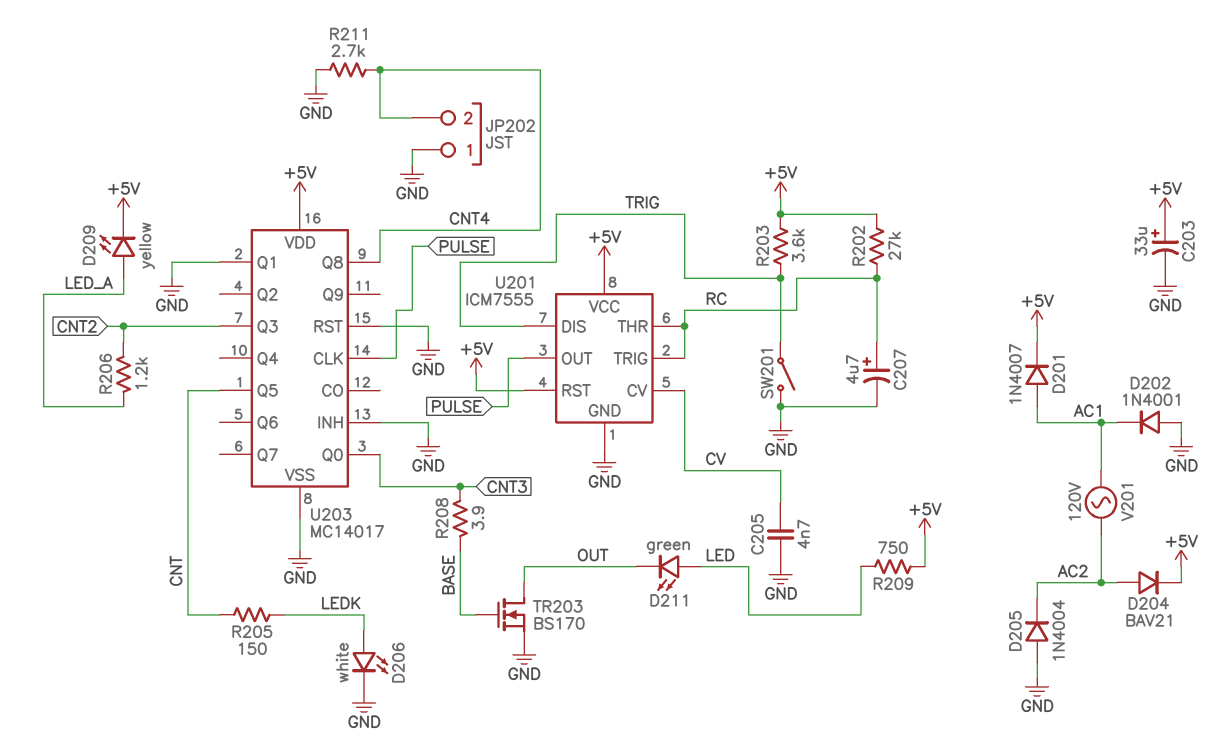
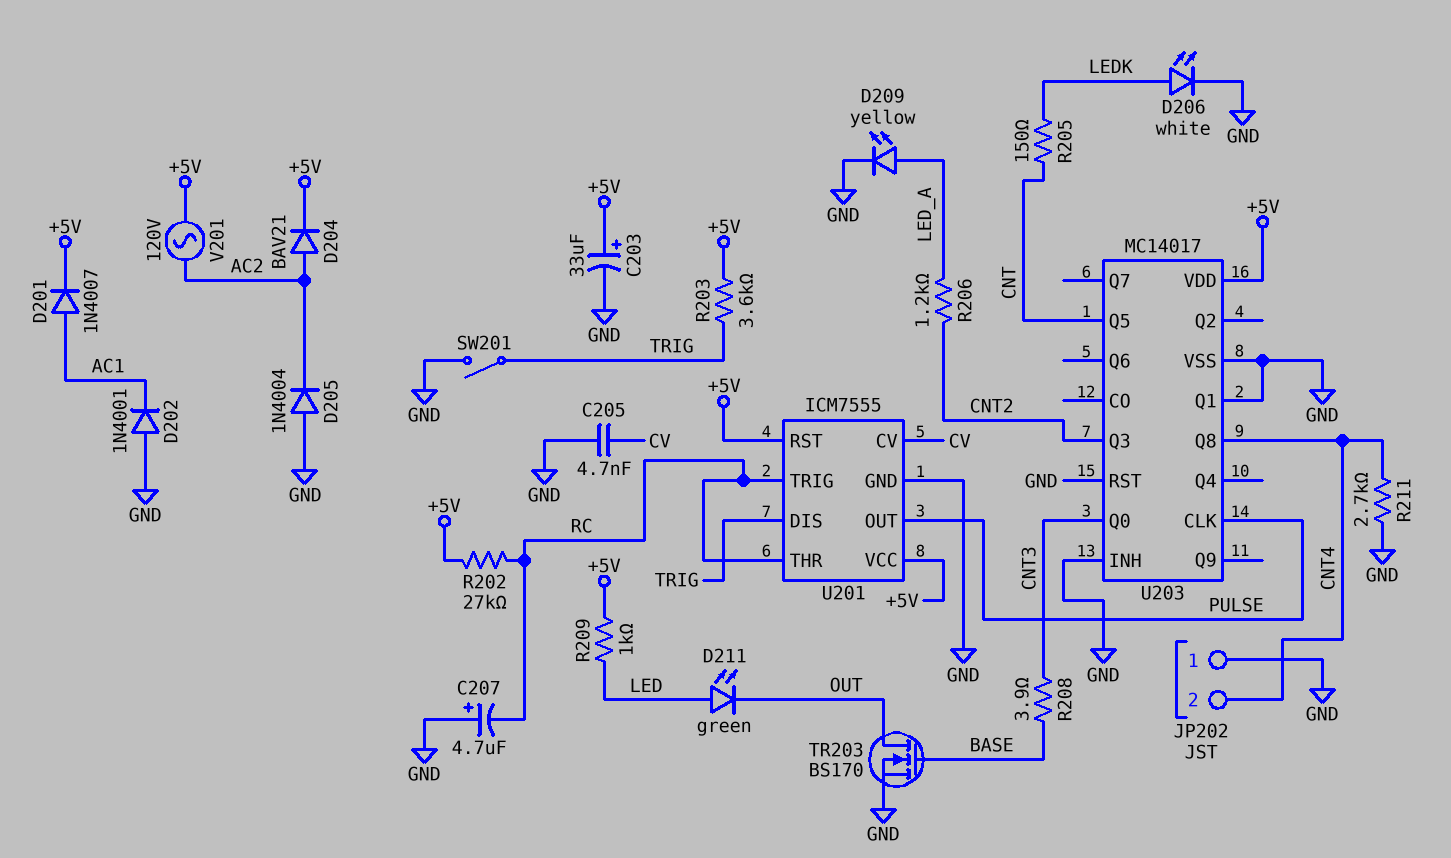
C207: 4.7uF (plus RC, minus GND) -> 4.7uF (plus GND, minus RC)
D209: LED yellow (A LED_A, K +5V) -> LED yellow (A LED_A, K GND)
R209: 750 (+5V, LED) -> 1k (+5V, LED)
V201: AC 120V (AC1, AC2) -> AC 120V (+5V, AC2)

